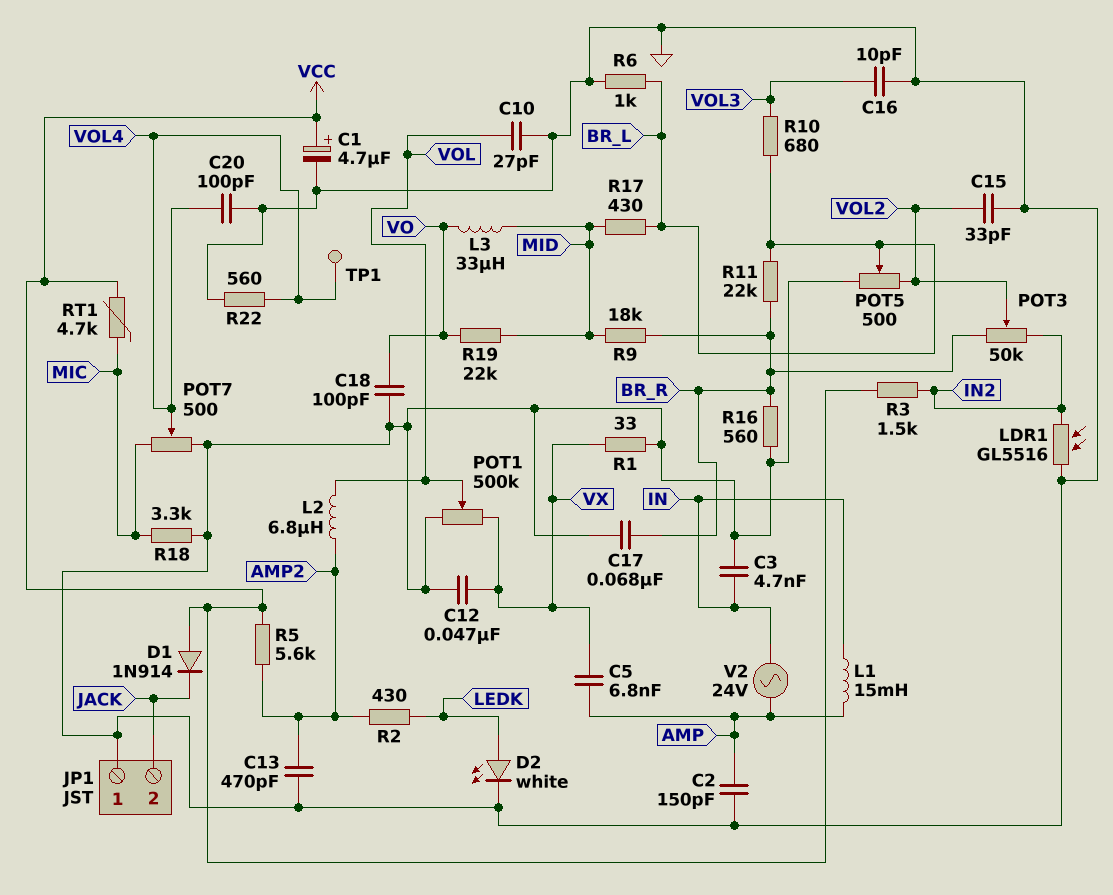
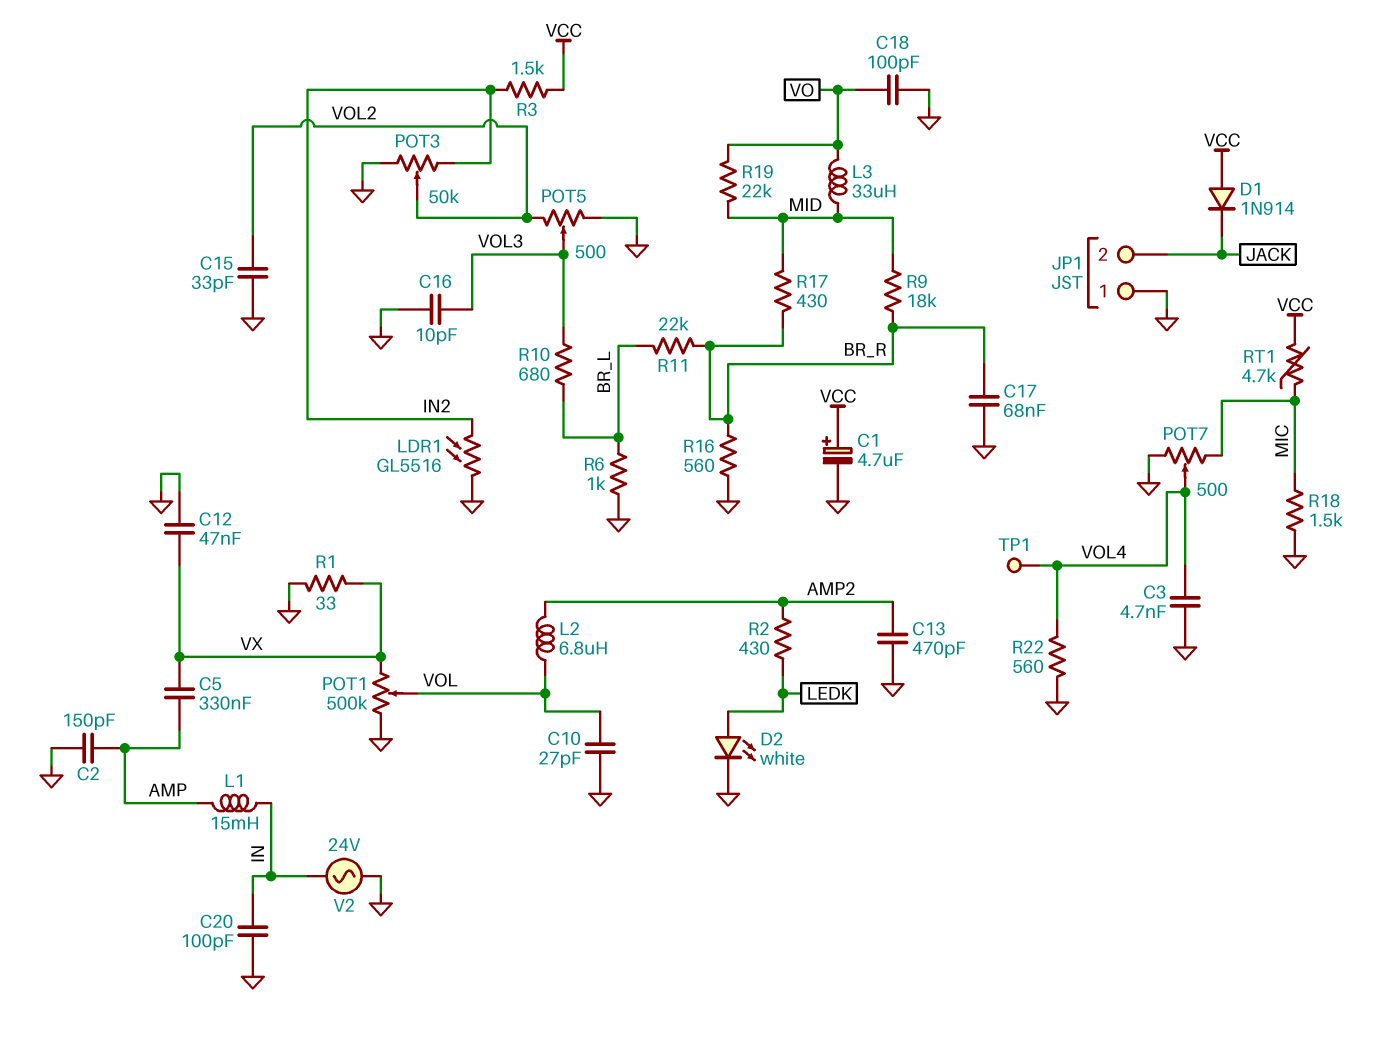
C3: 4.7nF (GND, IN) -> 4.7nF (GND, VOL4)
C5: 6.8nF (AMP, VX) -> 330nF (AMP, VX)
C20: 100pF (GND, VOL4) -> 100pF (GND, IN)
POT3: 50k (BR_R, IN2, wiper VOL2) -> 50k (GND, IN2, wiper VOL2)
POT5: 500 (GND, VOL2, wiper BR_L) -> 500 (GND, VOL2, wiper VOL3)
R5: 5.6k (AMP2, VCC) -> none
R17: 430 (BR_L, MID) -> 430 (BR_R, MID)
R18: 3.3k (GND, MIC) -> 1.5k (GND, MIC)
V2: AC 24V (AMP, IN) -> AC 24V (GND, IN)

